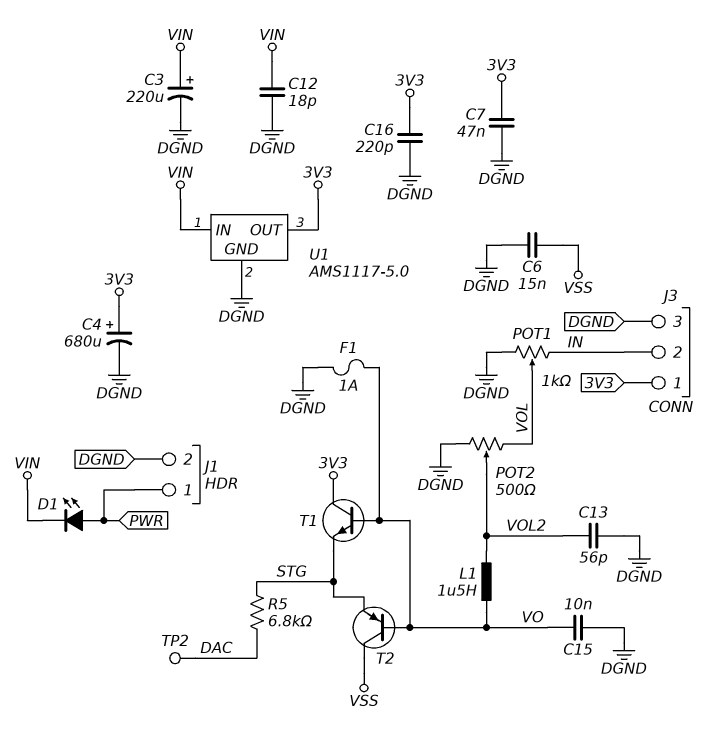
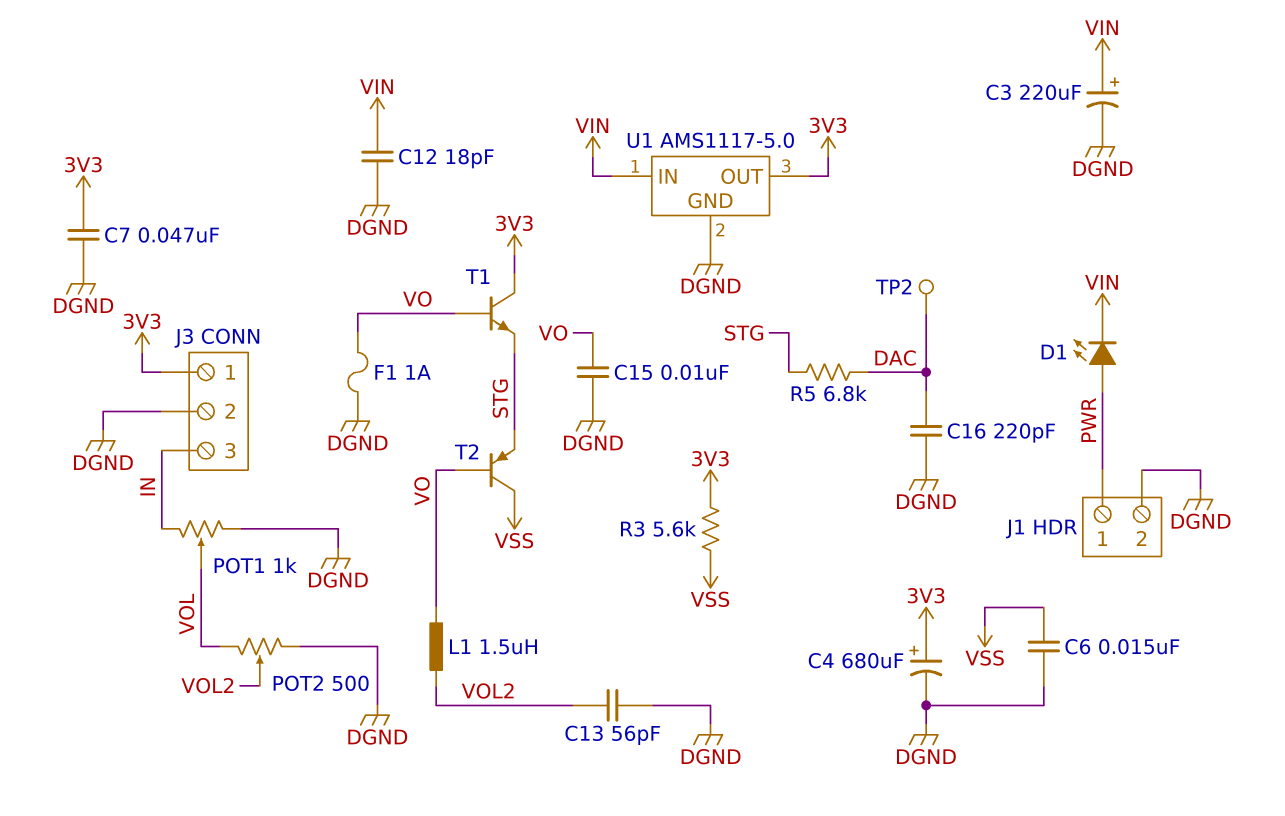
C16: 220pF (3V3, DGND) -> 220pF (DAC, DGND)
J3 pin 2: IN -> DGND
J3 pin 3: DGND -> IN
R3: none -> 5.6k (3V3, VSS)

